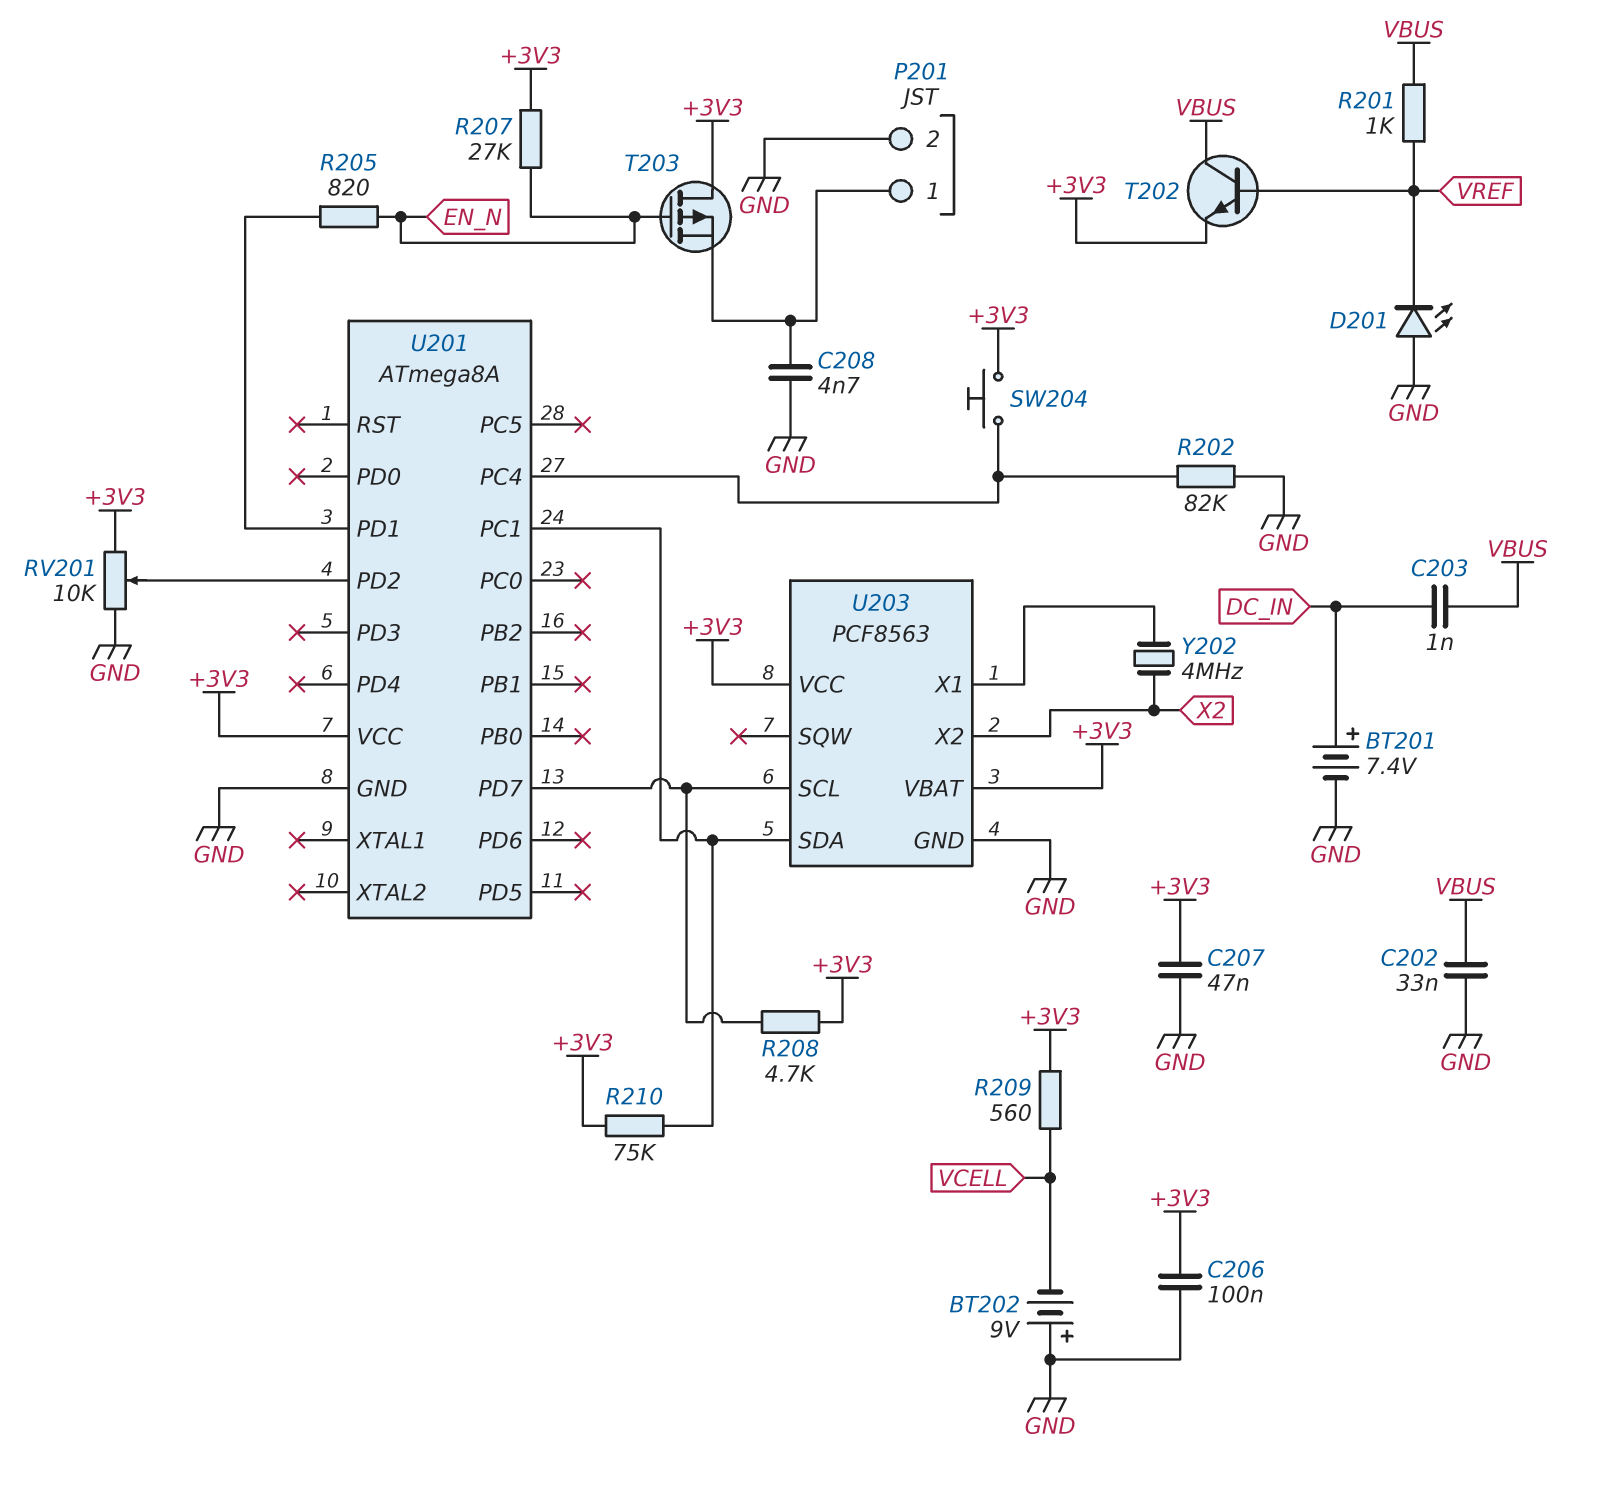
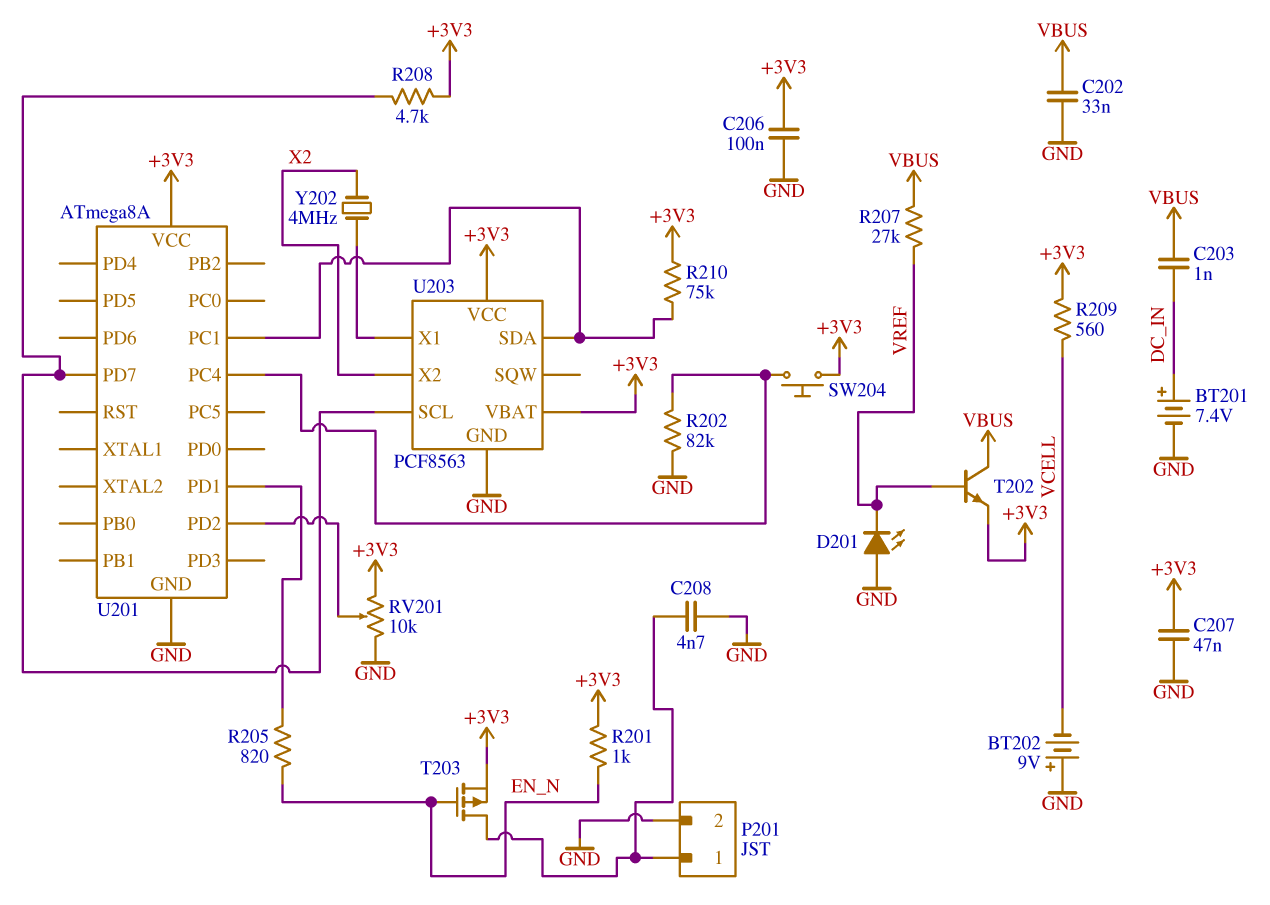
R201: 1k (VBUS, VREF) -> 1k (+3V3, EN_N)
R207: 27k (+3V3, EN_N) -> 27k (VBUS, VREF)
T203: PMOS (G EN_N, D +3V3, S P201/1) -> PMOS (G EN_N, D P201/1, S +3V3)

